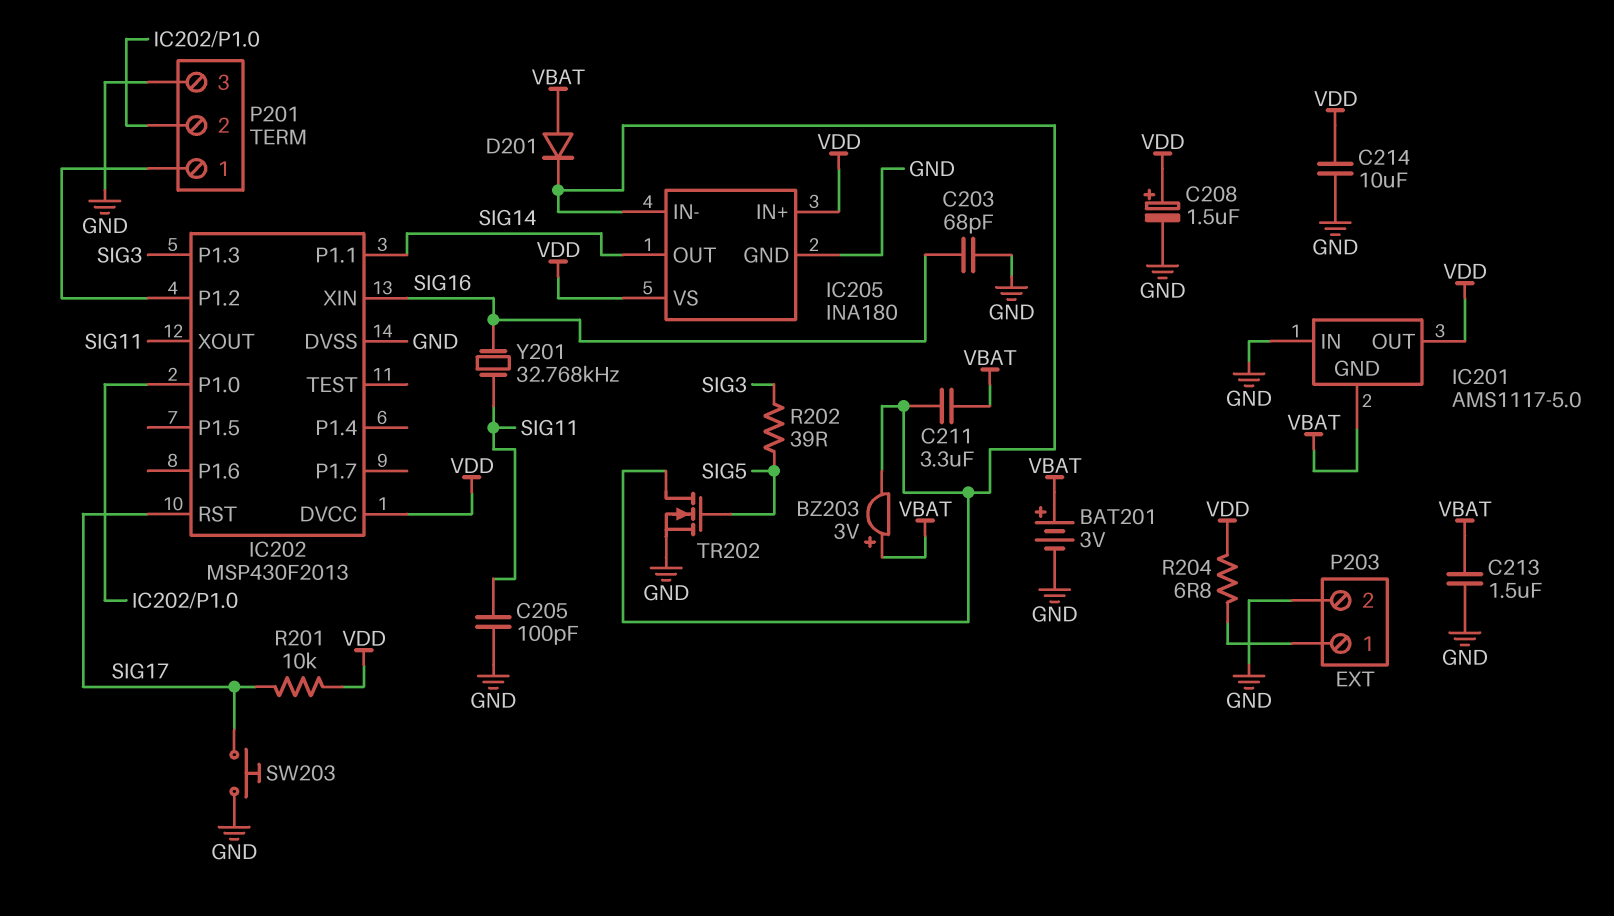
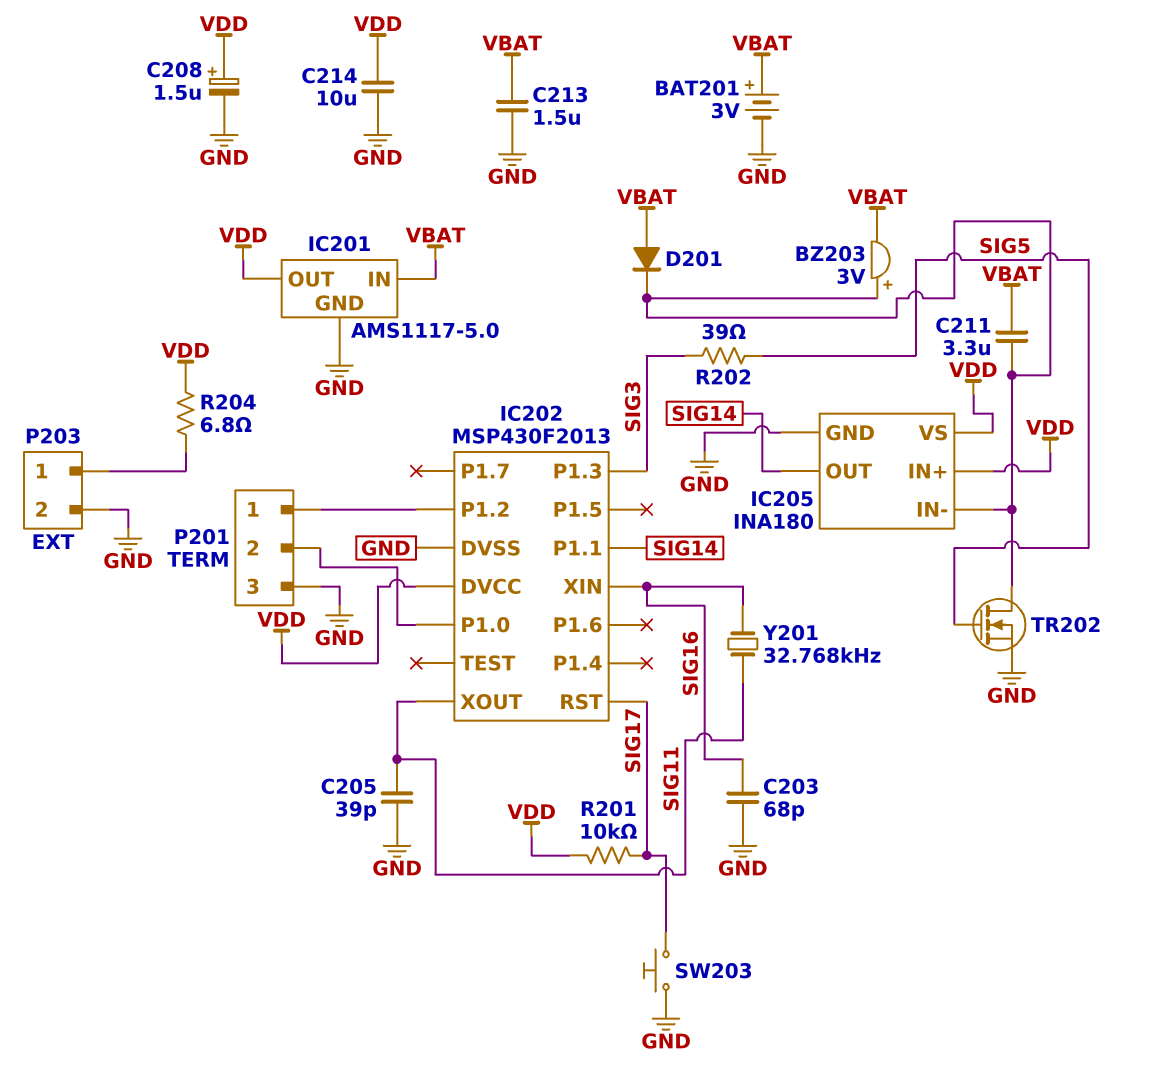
BZ203: buzzer 3V (plus VBAT, minus IC205/IN-) -> buzzer 3V (plus IC205/IN-, minus VBAT)
C205: 100pF (GND, SIG11) -> 39pF (GND, SIG11)
IC201 pin GND: VBAT -> GND
IC201 pin IN: GND -> VBAT

